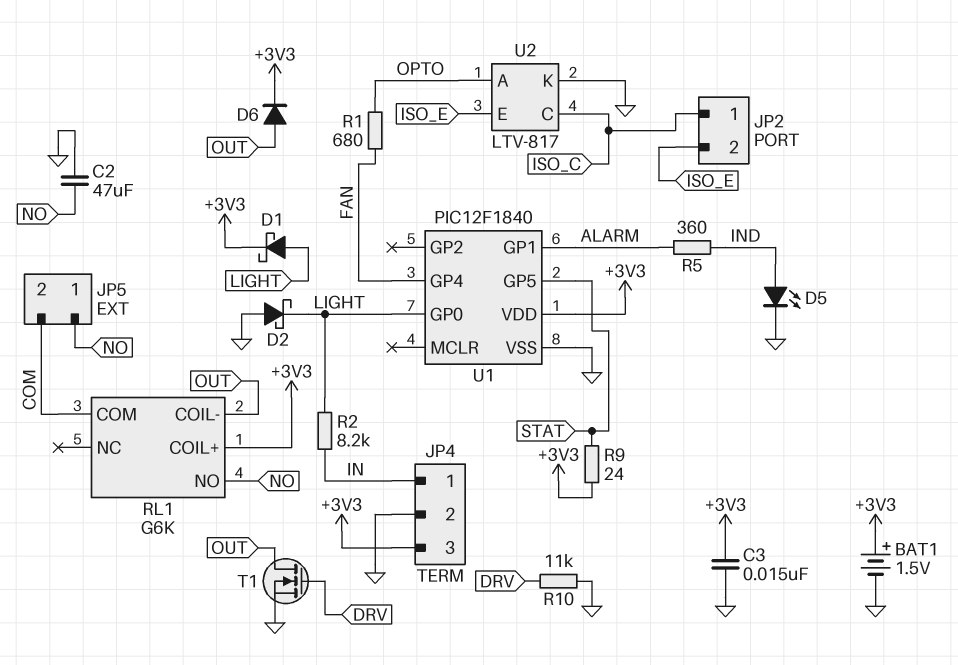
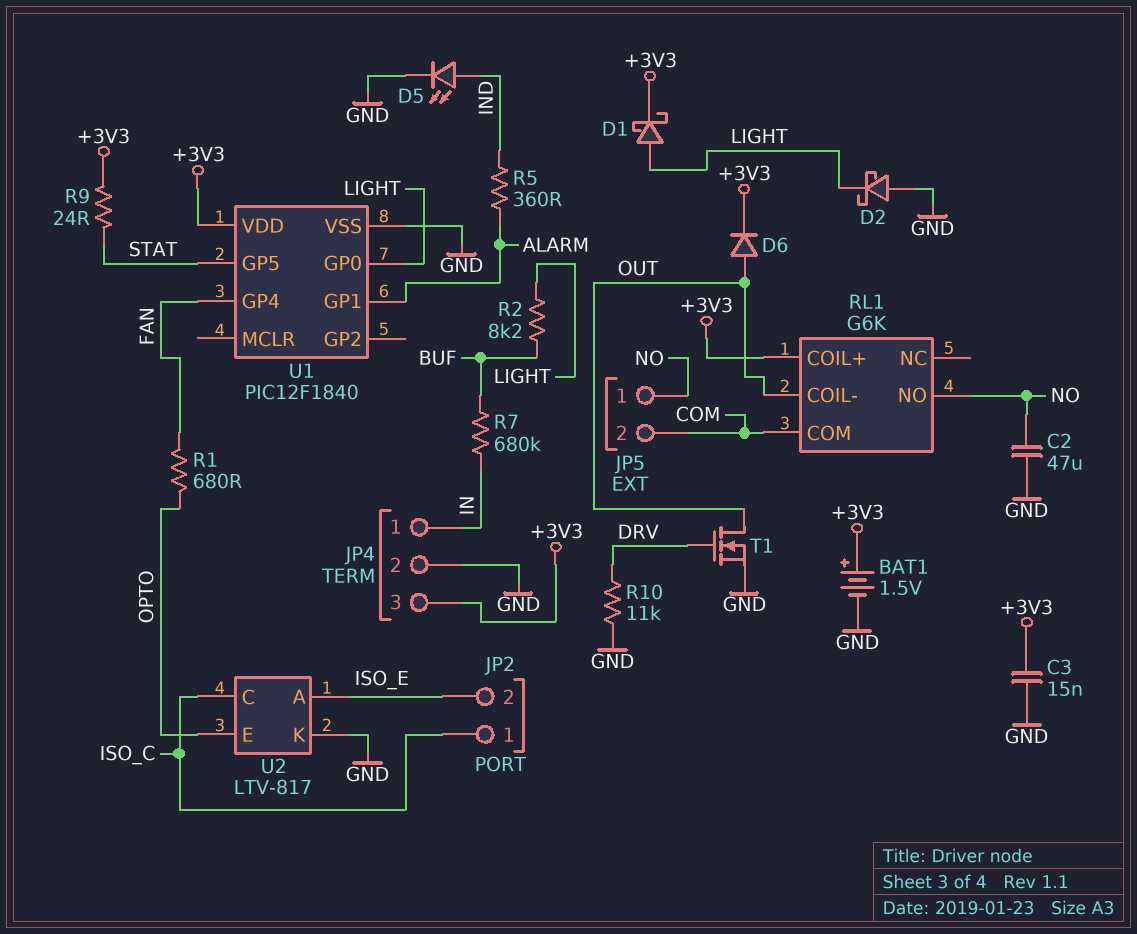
R2: 8.2k (IN, LIGHT) -> 8.2k (BUF, LIGHT)
R7: none -> 680k (BUF, IN)
U2 pin A: OPTO -> ISO_E
U2 pin E: ISO_E -> OPTO

